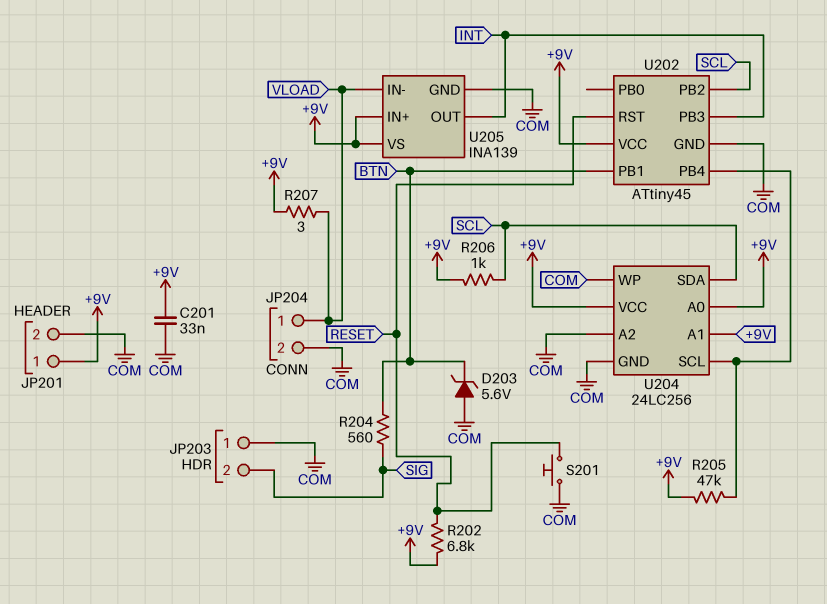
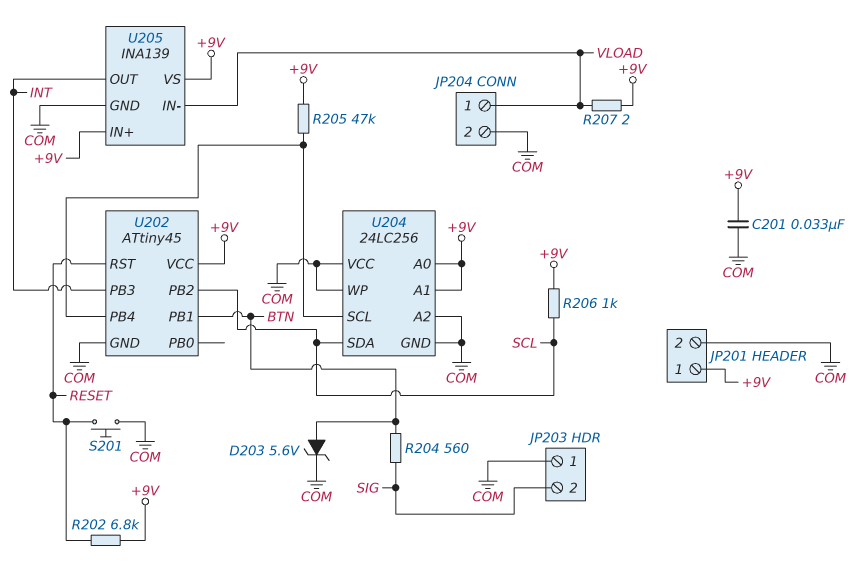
D203: zener 5.6V (A COM, K BTN) -> zener 5.6V (A BTN, K COM)
R207: 3 (+9V, VLOAD) -> 2 (+9V, VLOAD)
U204 pin VCC: +9V -> COM

